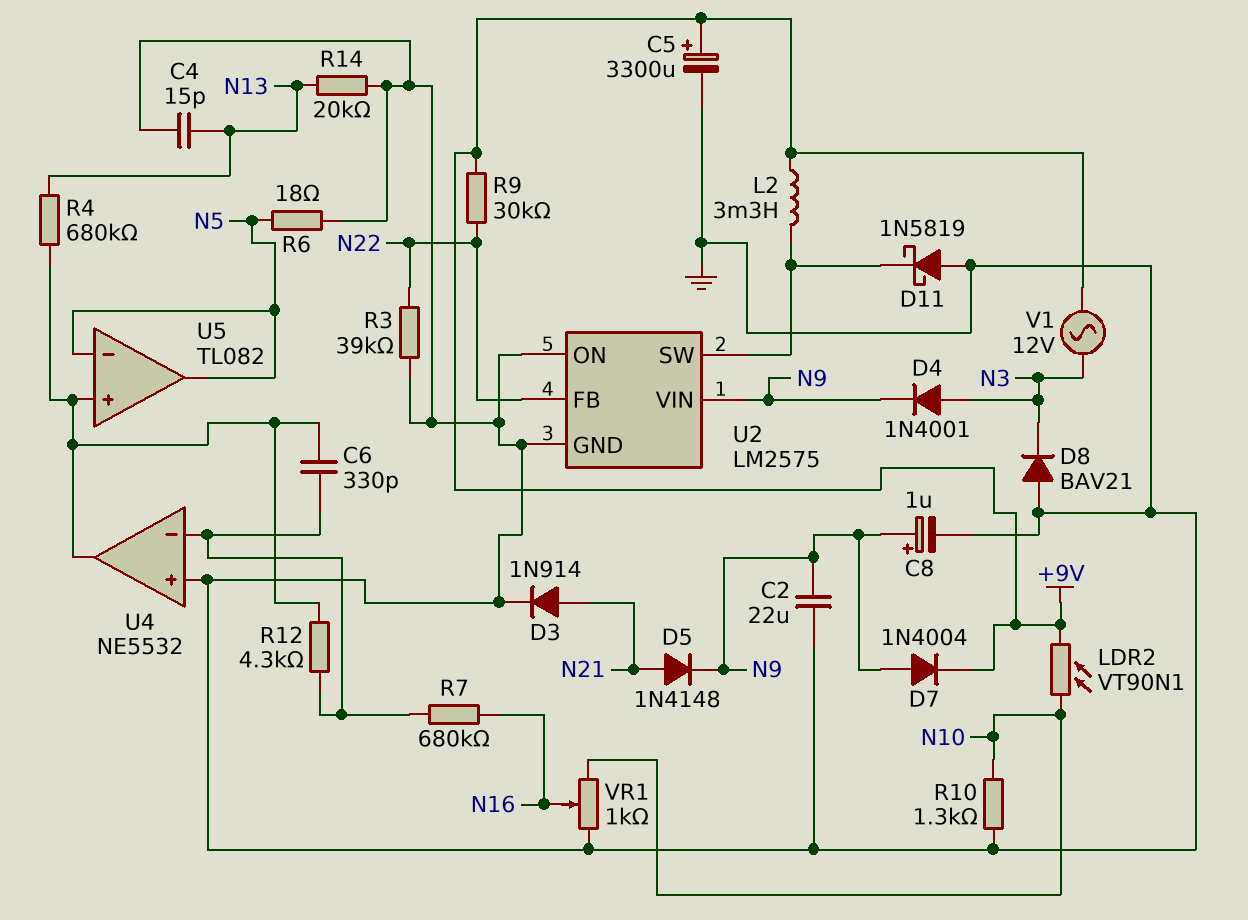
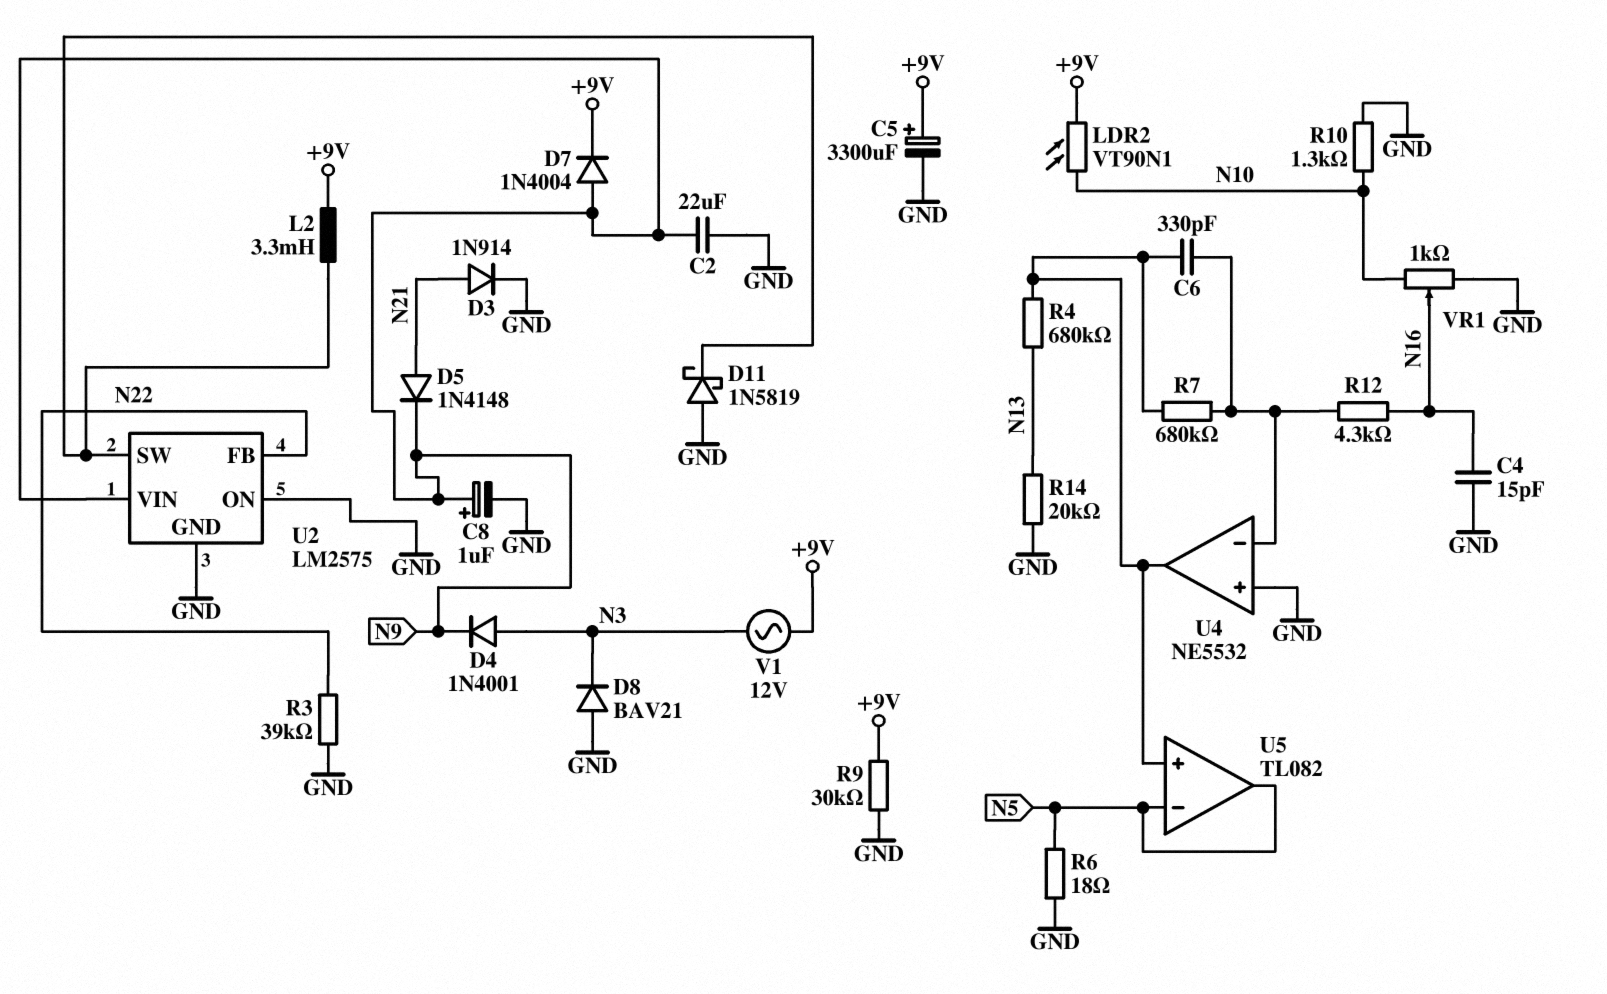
C4: 15pF (GND, N13) -> 15pF (GND, N16)
R7: 680k (N16, U4/in-) -> 680k (U4/in-, U4/out)
R9: 30k (+9V, N22) -> 30k (+9V, GND)
R12: 4.3k (U4/in-, U4/out) -> 4.3k (N16, U4/in-)

